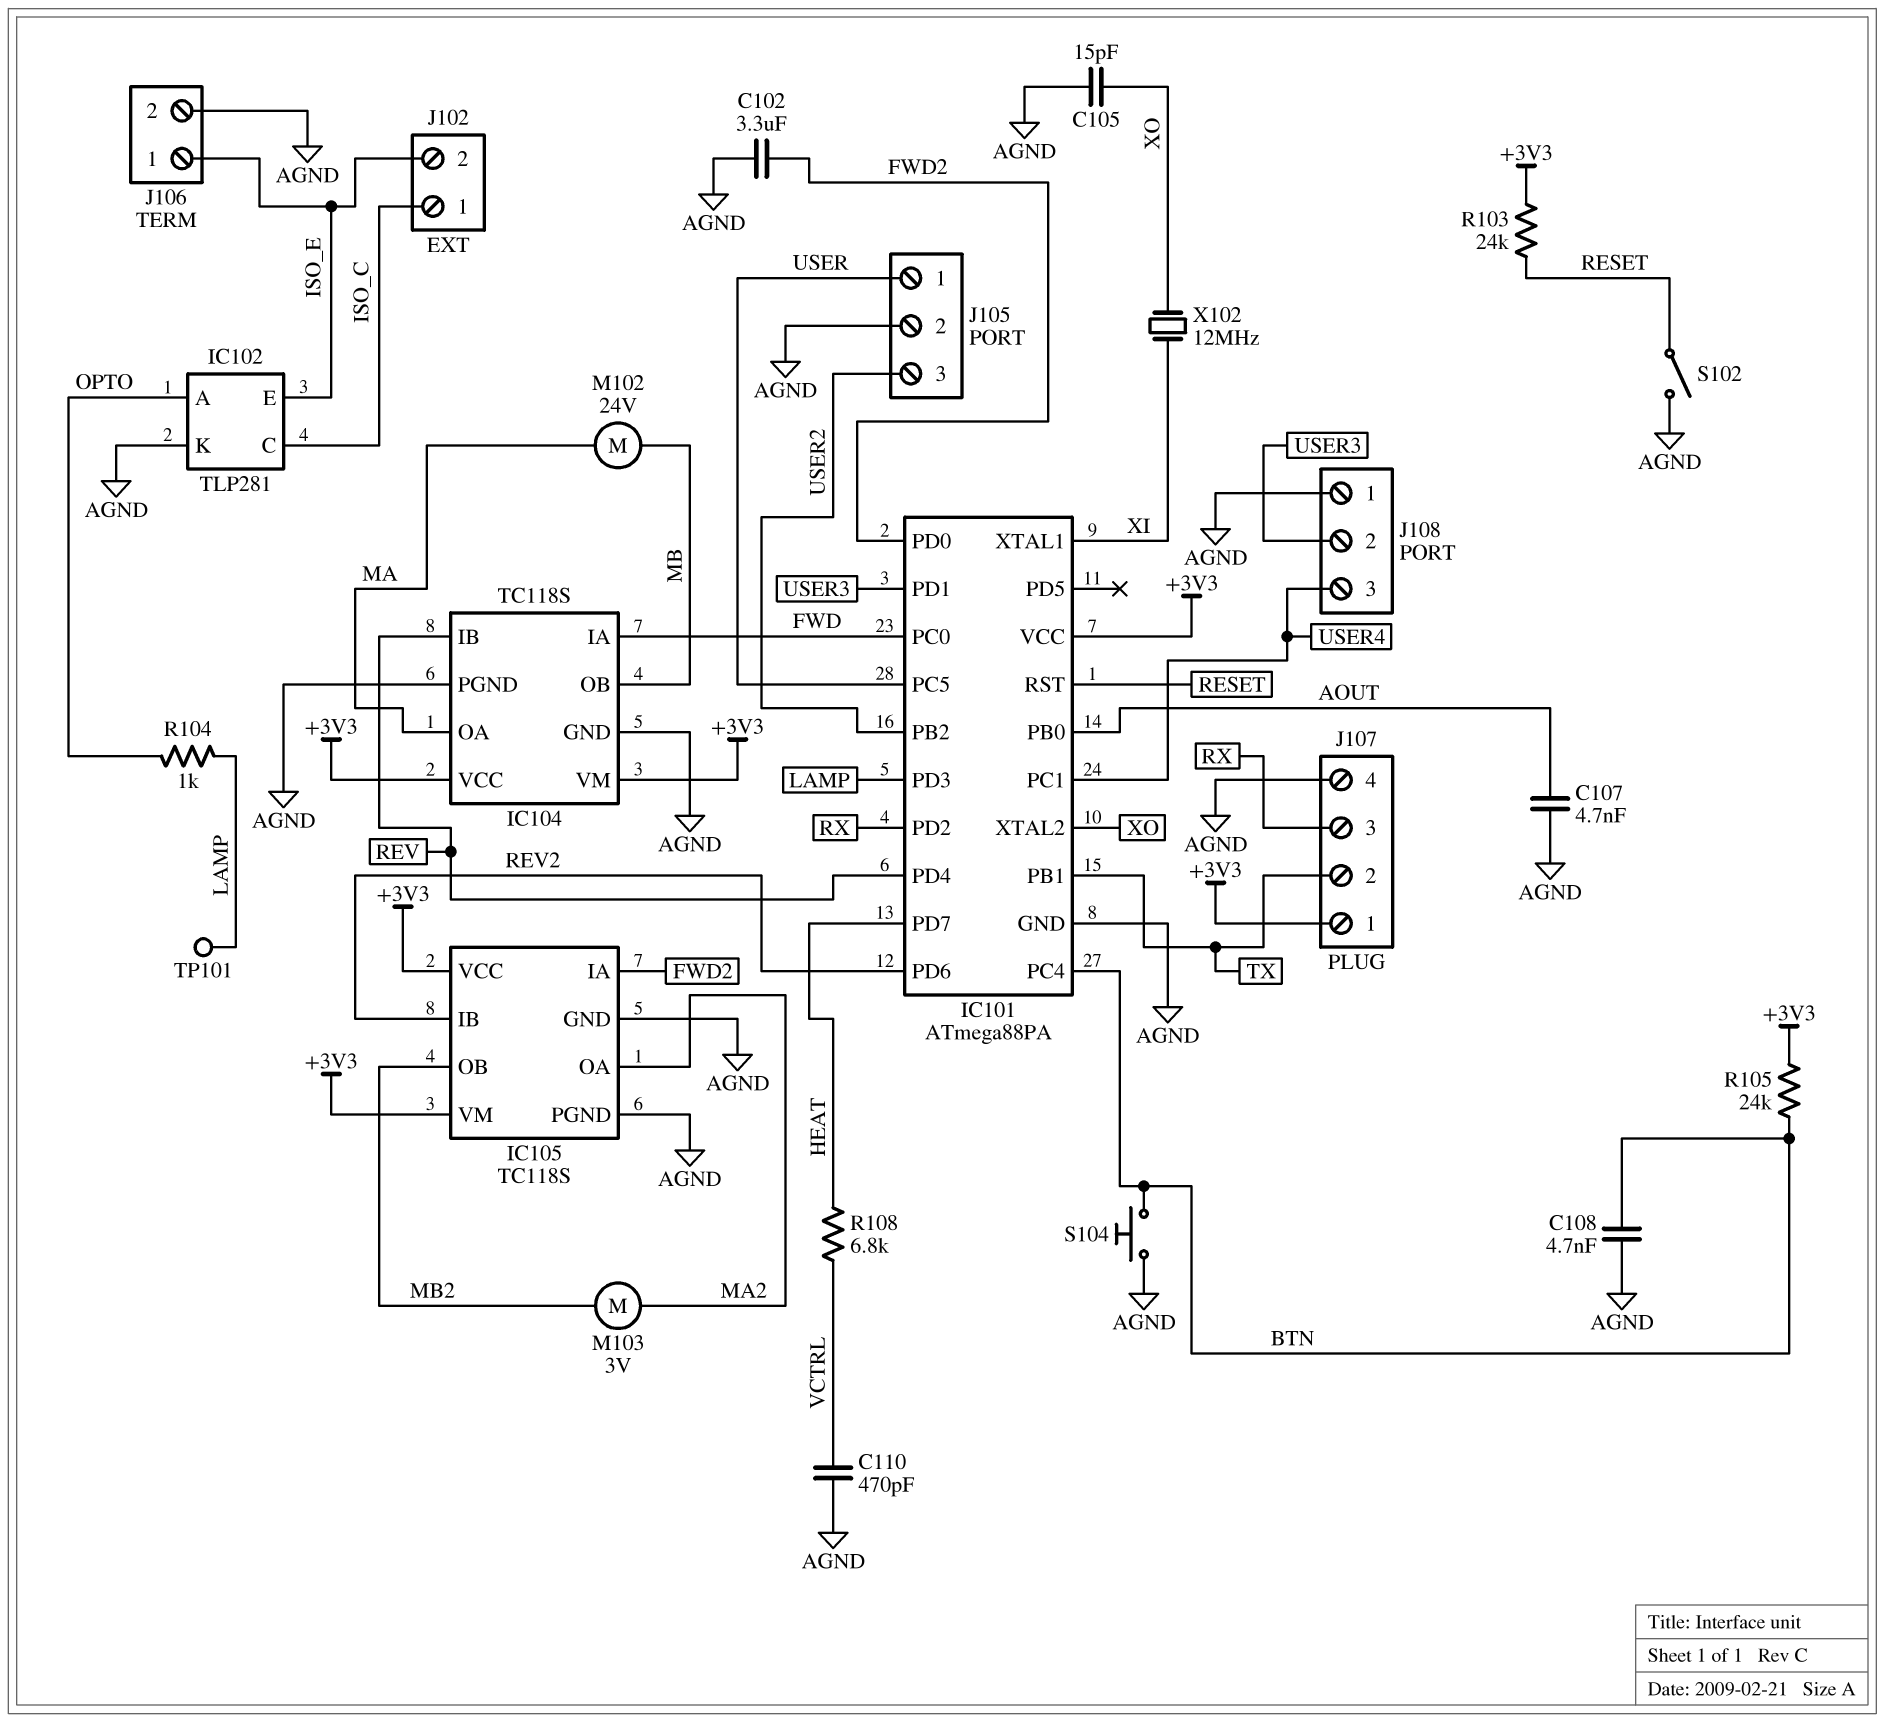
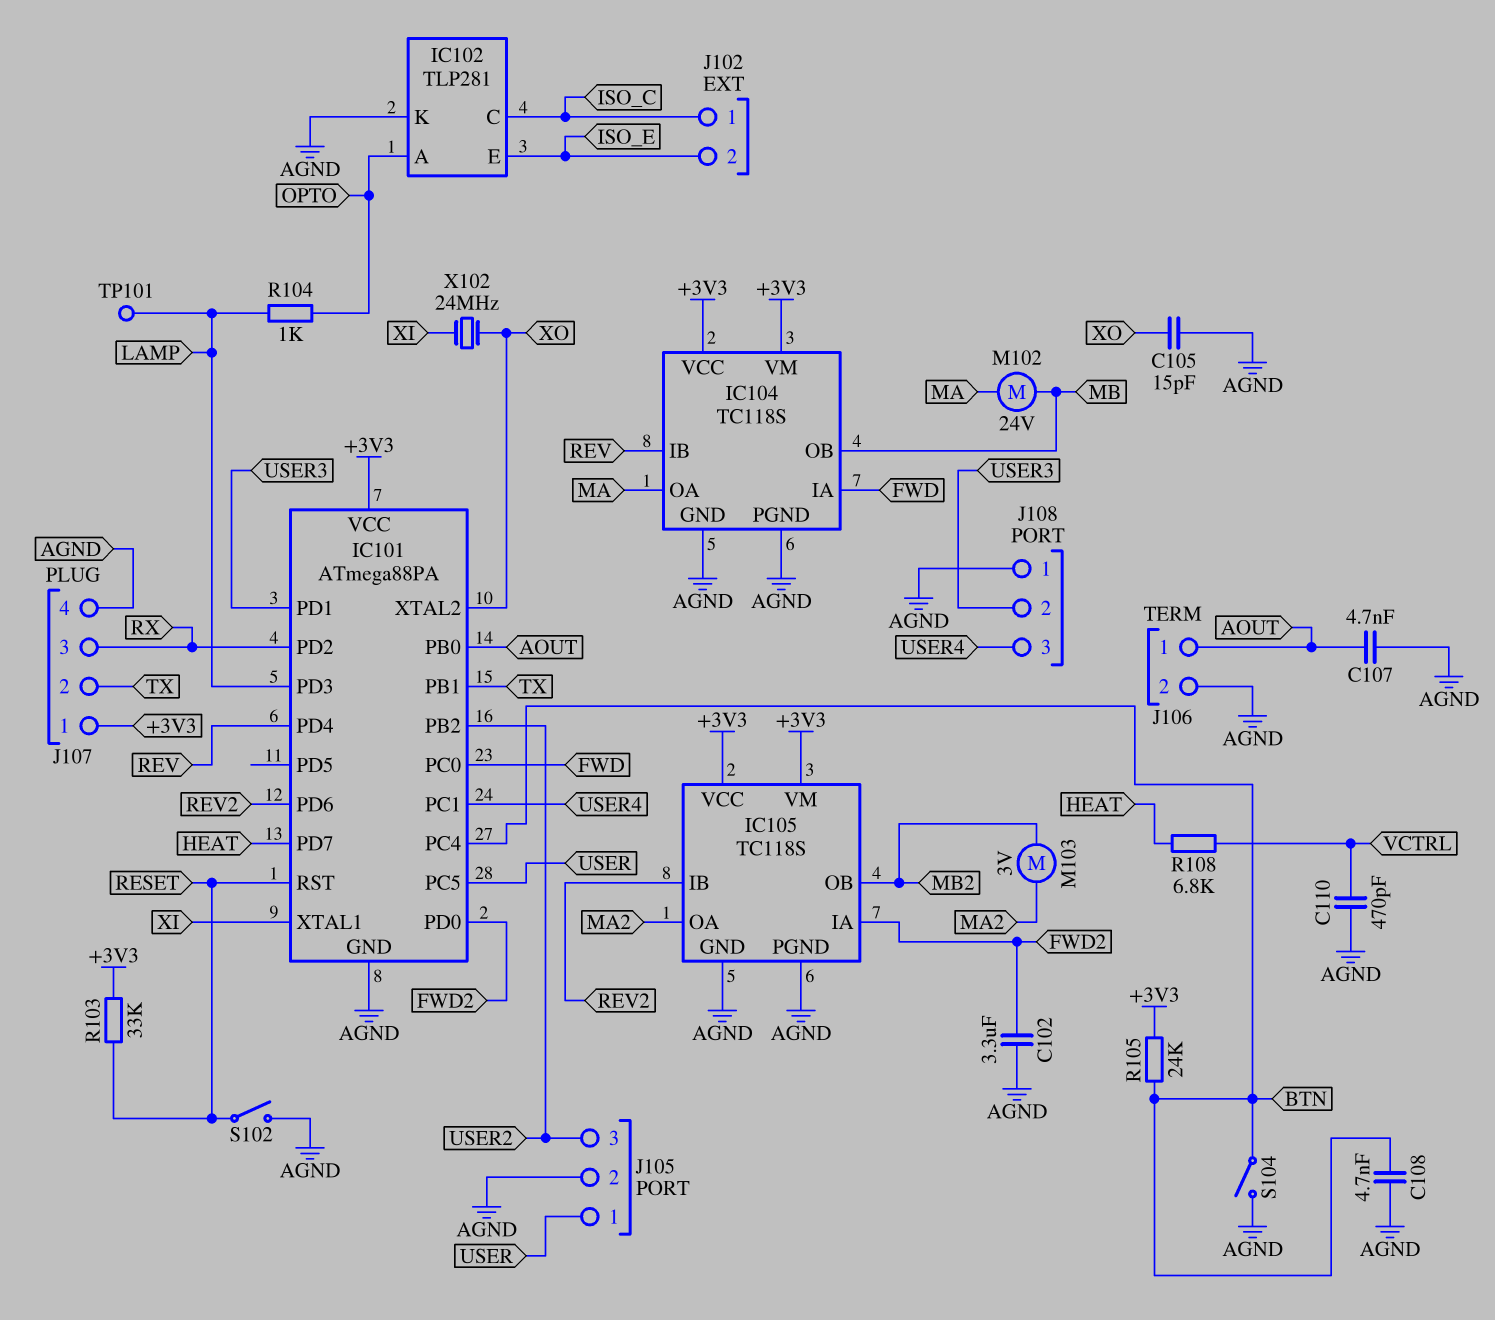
J106 pin 1: ISO_E -> AOUT
R103: 24k (+3V3, RESET) -> 33k (+3V3, RESET)
S104: button (AGND, BTN) -> switch (AGND, BTN)
X102: 12MHz (XI, XO) -> 24MHz (XI, XO)

